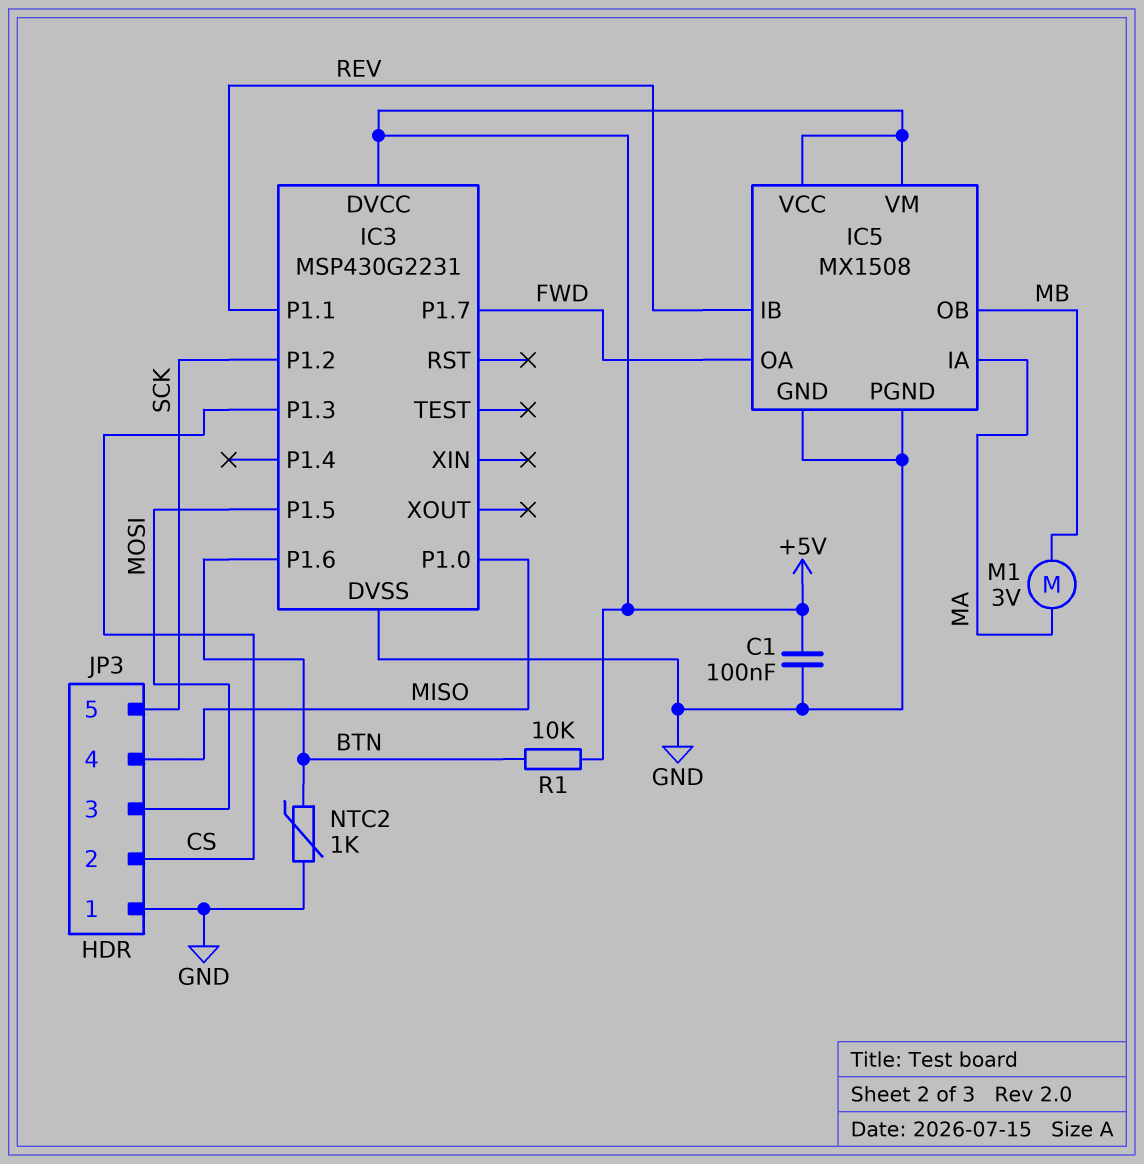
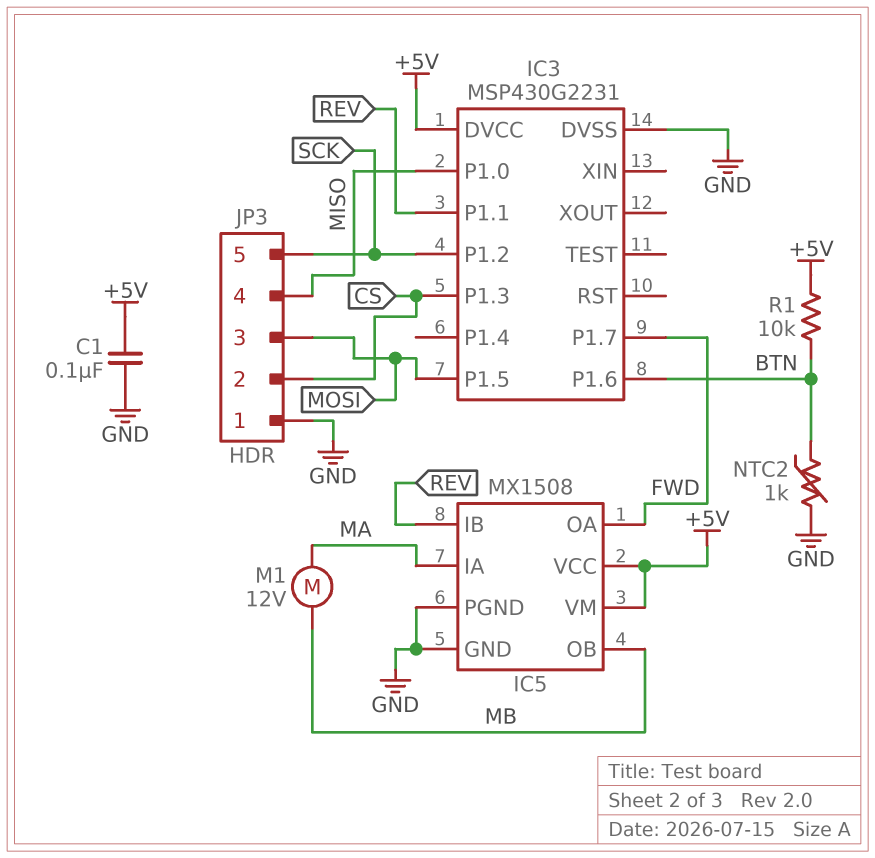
M1: motor 3V (MA, MB) -> motor 12V (MA, MB)

